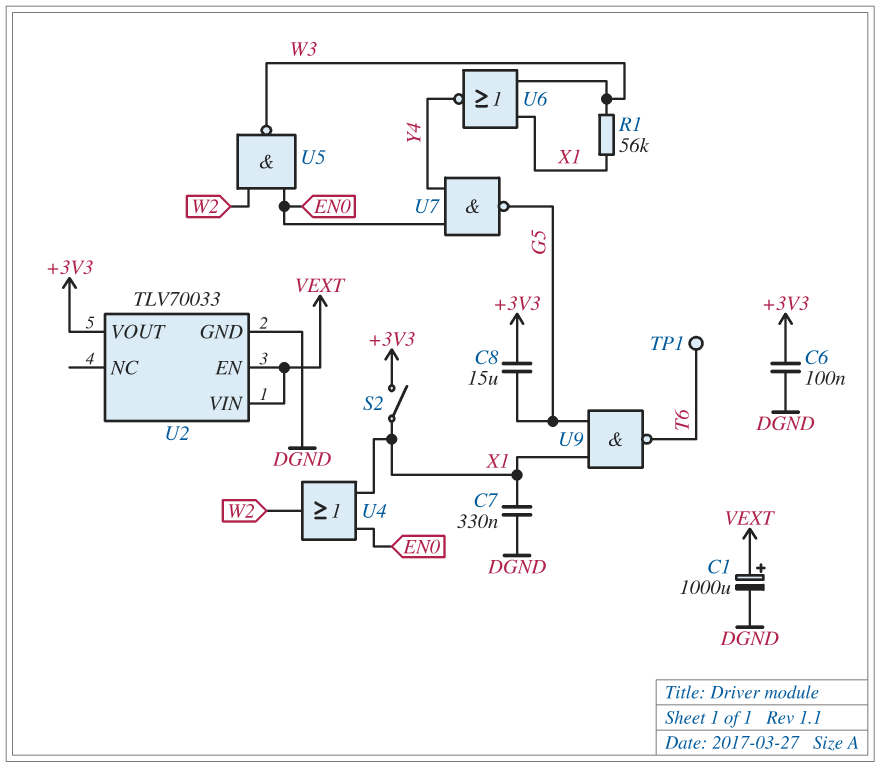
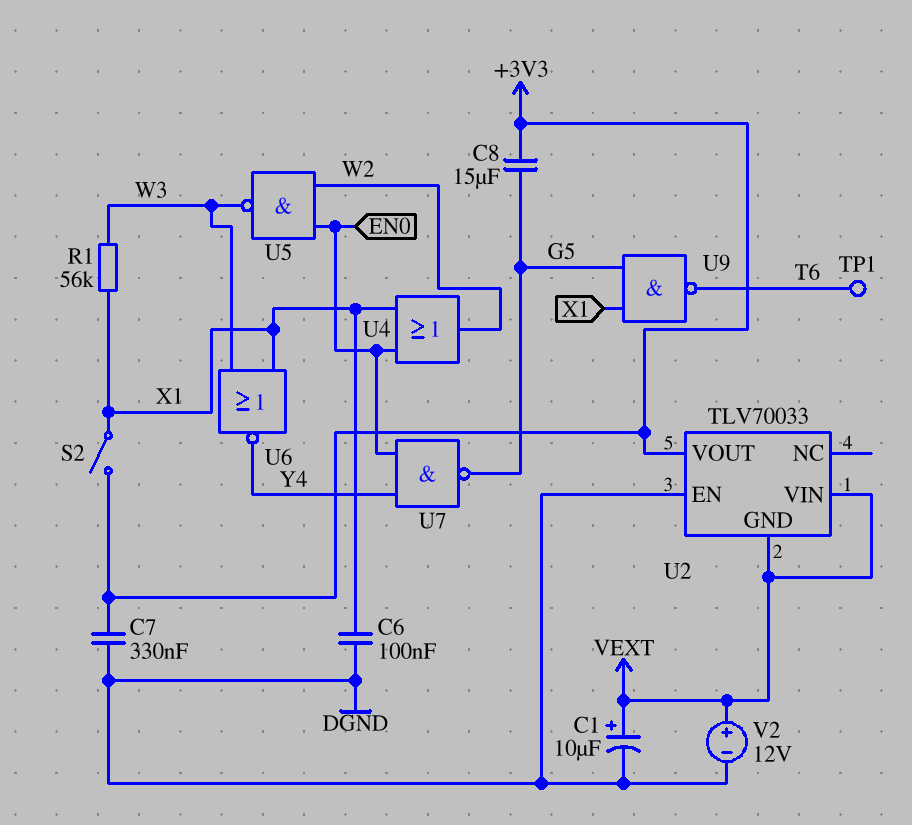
C1: 1000uF (plus VEXT, minus DGND) -> 10uF (plus VEXT, minus DGND)
C6: 100nF (+3V3, DGND) -> 100nF (DGND, X1)
C7: 330nF (DGND, X1) -> 330nF (+3V3, DGND)
U2 pin EN: VEXT -> DGND
U2 pin GND: DGND -> VEXT
V2: none -> 12V (plus VEXT, minus DGND)

